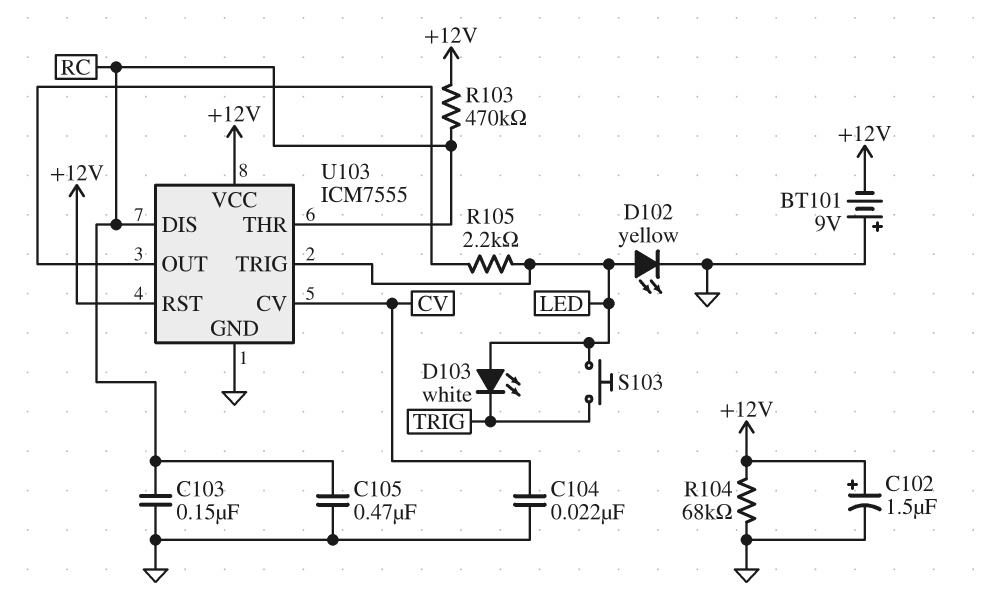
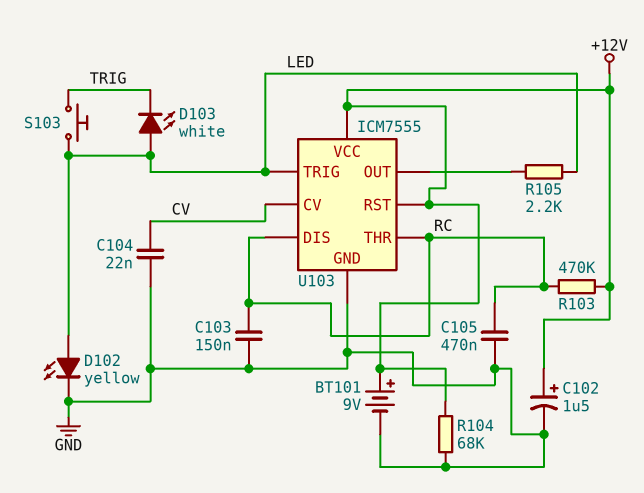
BT101: 9V (plus GND, minus +12V) -> 9V (plus +12V, minus GND)

